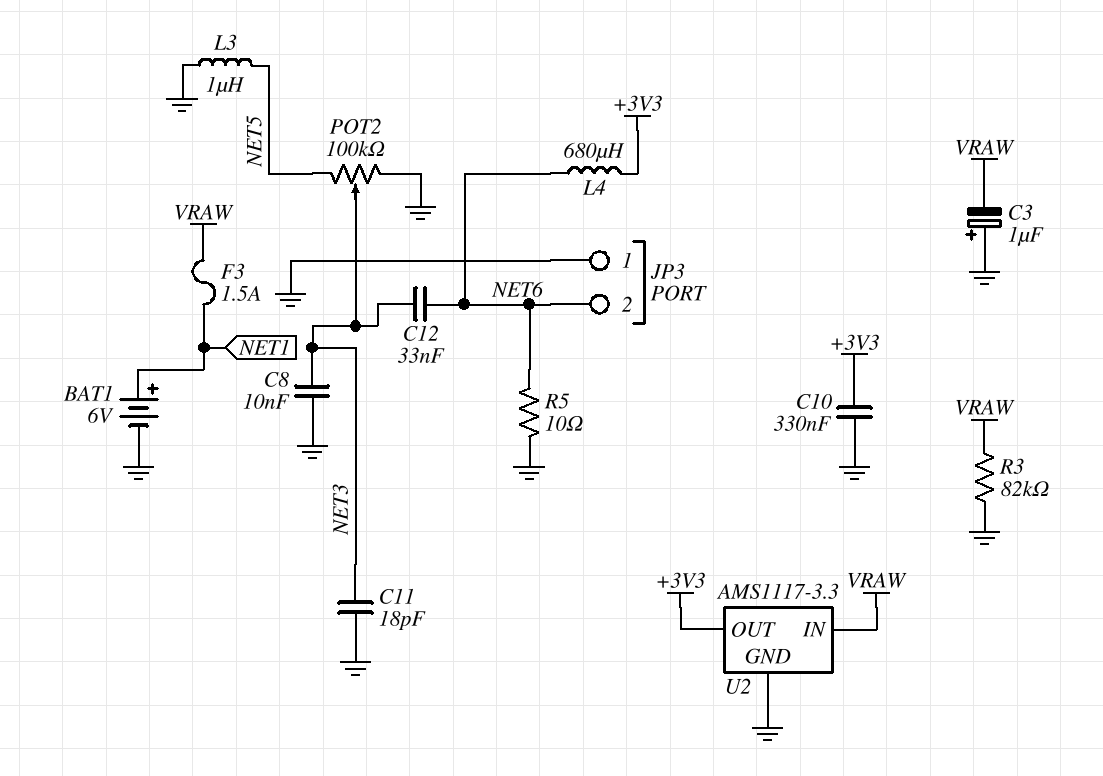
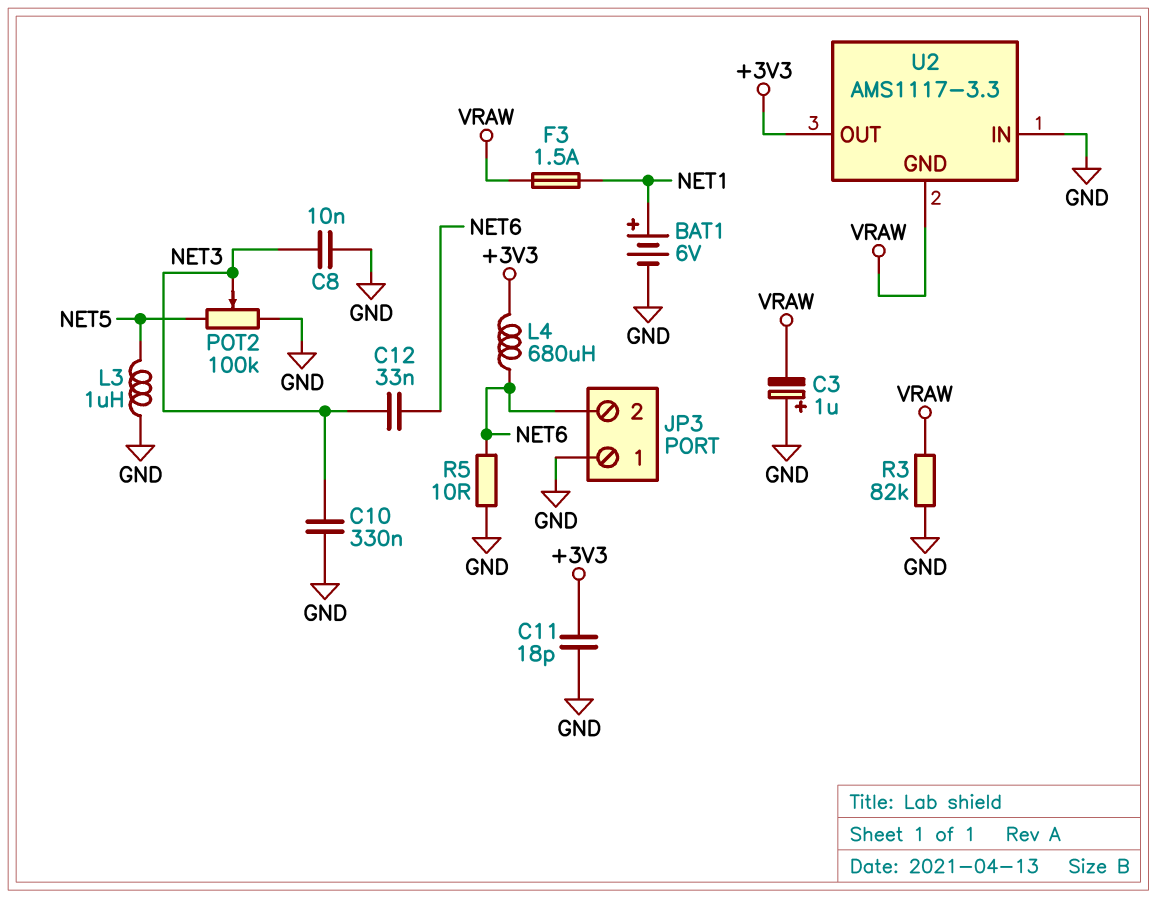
C10: 330nF (+3V3, GND) -> 330nF (GND, NET3)
C11: 18pF (GND, NET3) -> 18pF (+3V3, GND)
U2 pin GND: GND -> VRAW
U2 pin IN: VRAW -> GND

